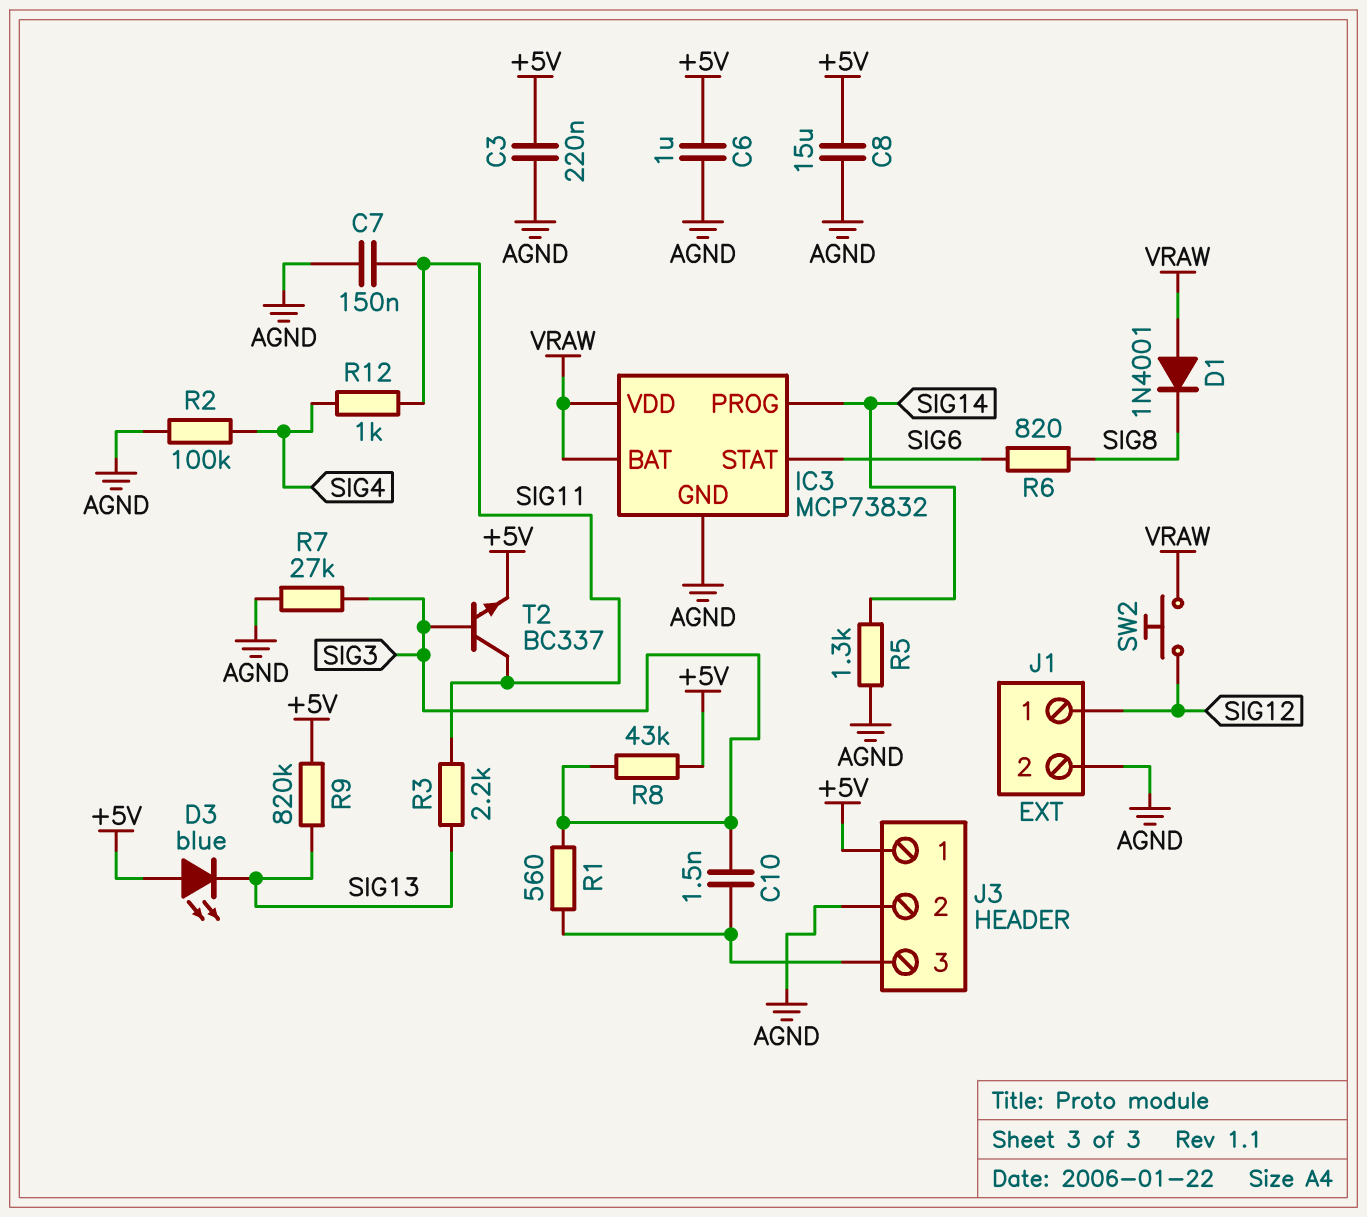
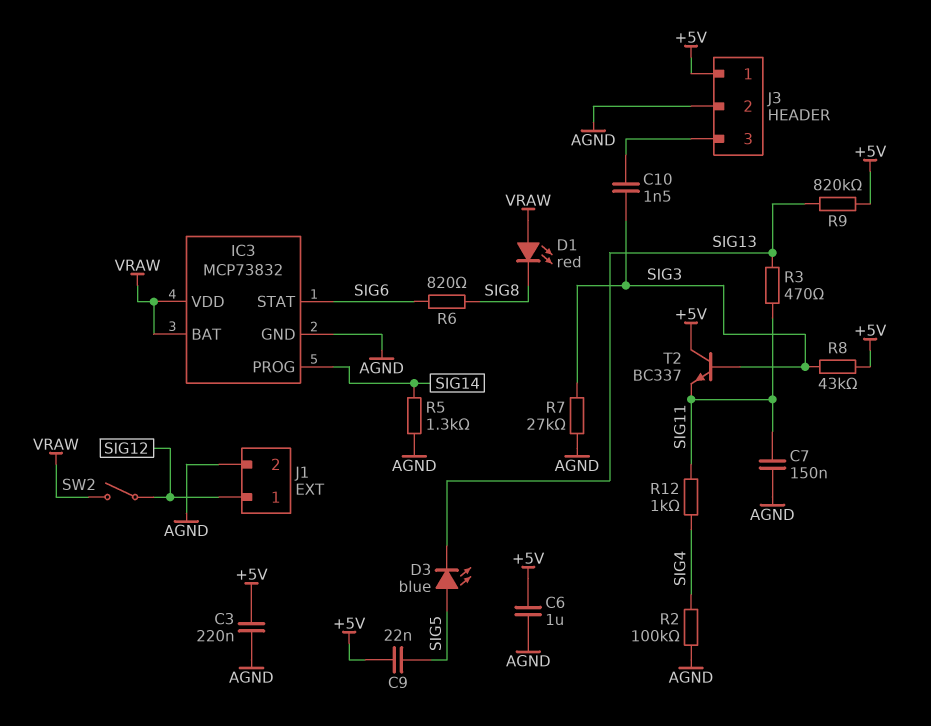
C8: 15uF (+5V, AGND) -> none
C9: none -> 22nF (+5V, SIG5)
D1: diode 1N4001 (A VRAW, K SIG8) -> LED red (A VRAW, K SIG8)
D3: LED blue (A +5V, K SIG13) -> LED blue (A SIG5, K SIG13)
R1: 560 (J3/3, SIG3) -> none
R3: 2.2k (SIG11, SIG13) -> 470 (SIG11, SIG13)
SW2: button (SIG12, VRAW) -> switch (SIG12, VRAW)
T2: NPN BC337 (B SIG3, C SIG11, E +5V) -> NPN BC337 (B SIG3, C +5V, E SIG11)

